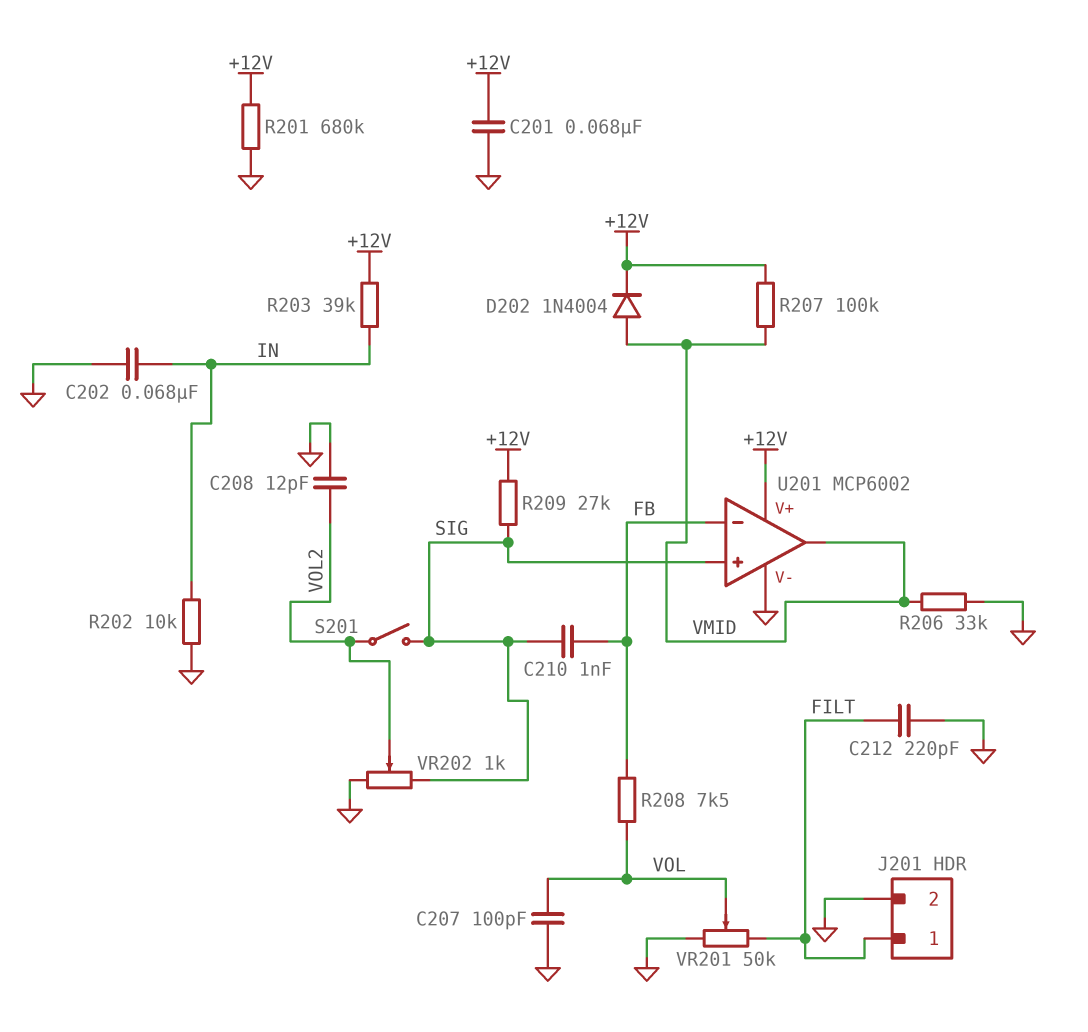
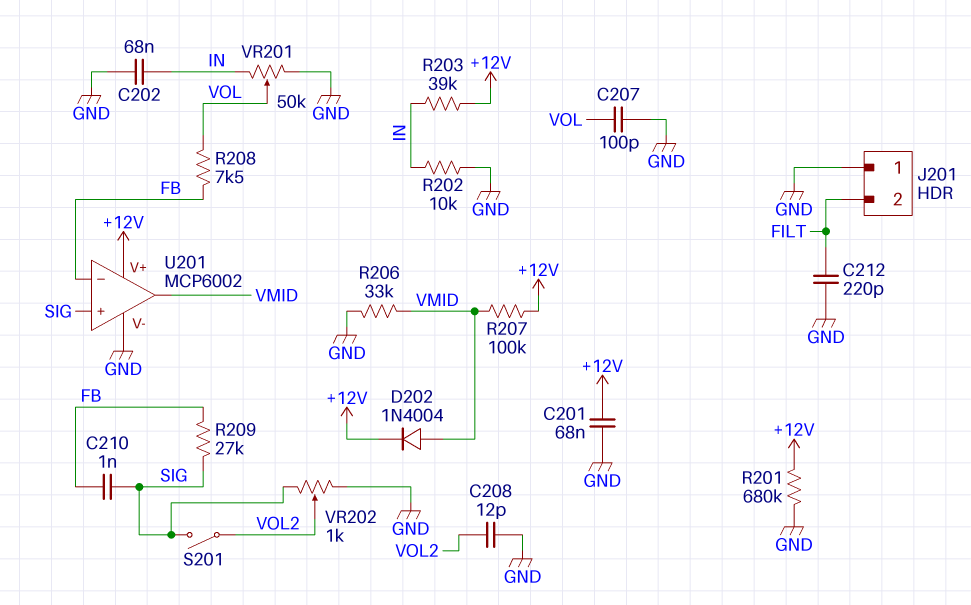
J201 pin 1: FILT -> GND
J201 pin 2: GND -> FILT
R209: 27k (+12V, SIG) -> 27k (FB, SIG)
VR201: 50k (FILT, GND, wiper VOL) -> 50k (GND, IN, wiper VOL)

